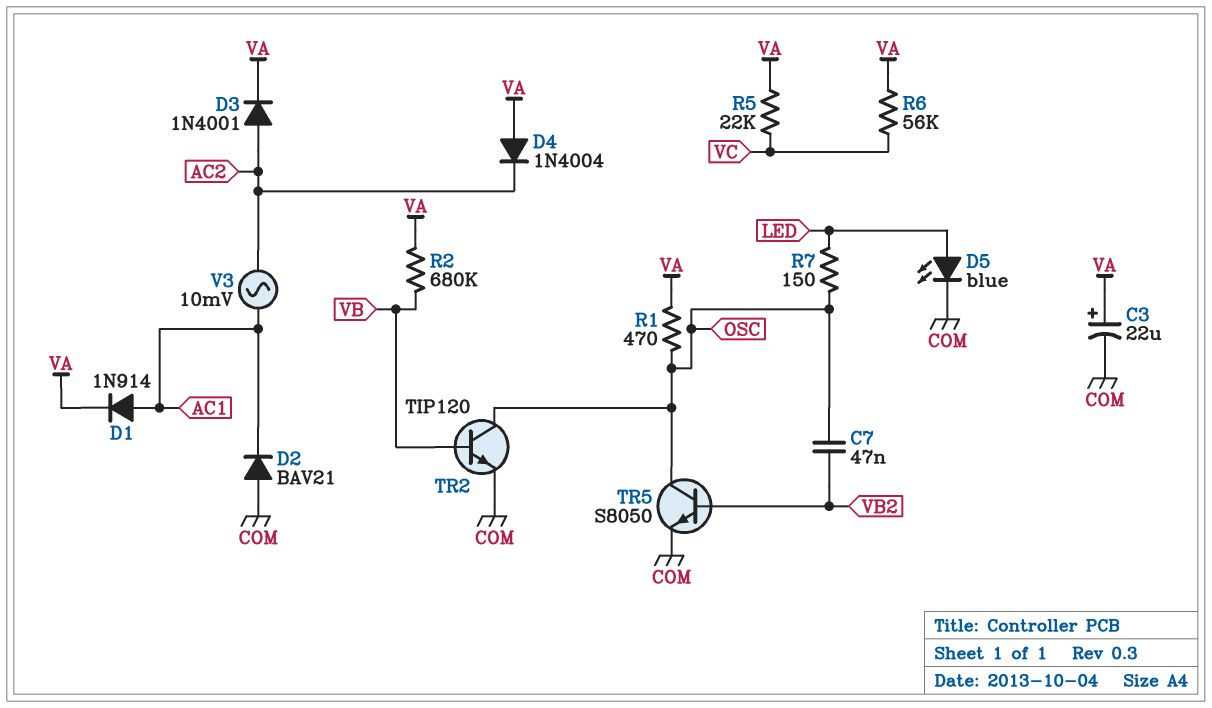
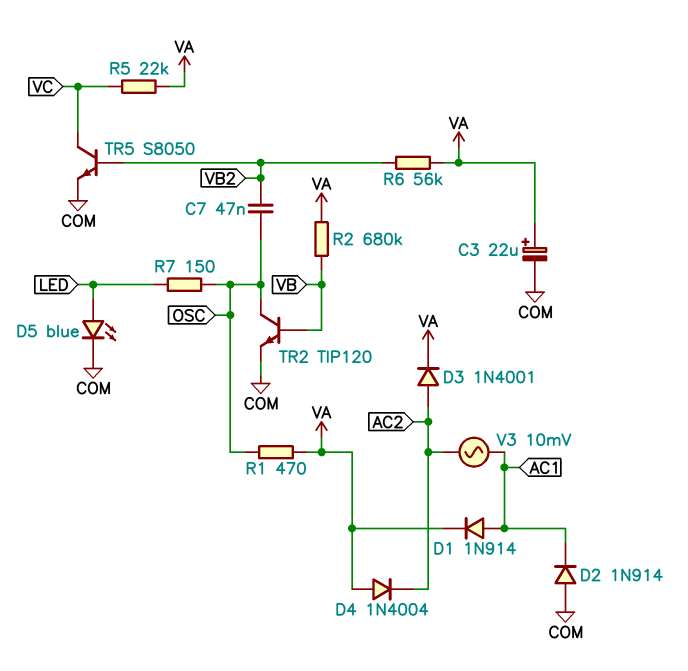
D2: diode BAV21 (A COM, K AC1) -> diode 1N914 (A COM, K AC1)
R6: 56k (VA, VC) -> 56k (VA, VB2)
TR5: NPN S8050 (B VB2, C OSC, E COM) -> NPN S8050 (B VB2, C VC, E COM)

